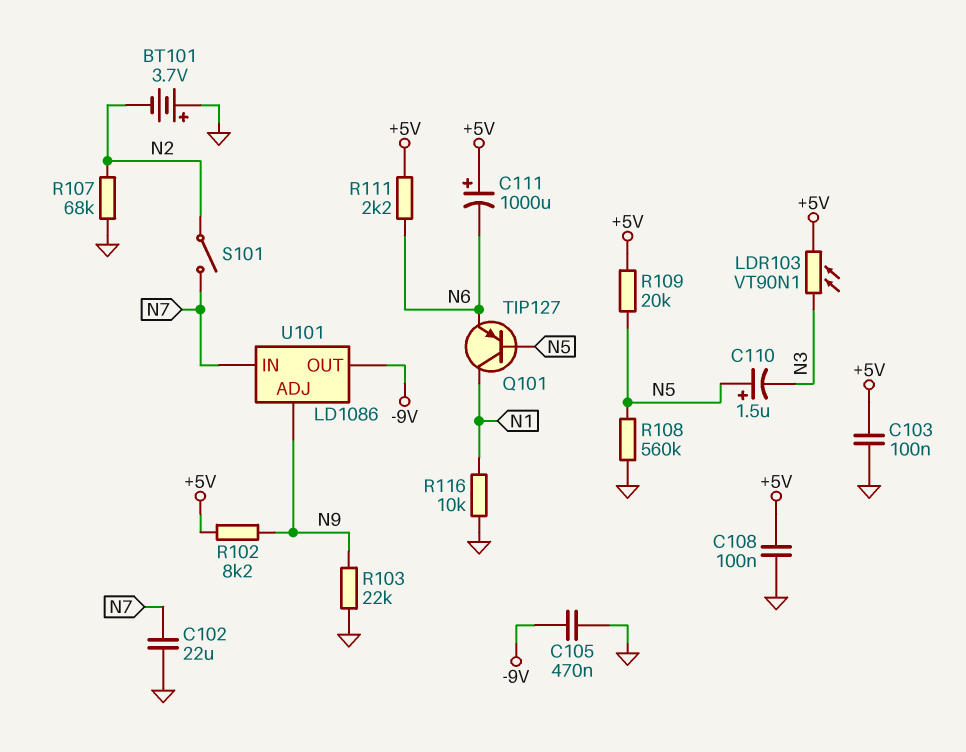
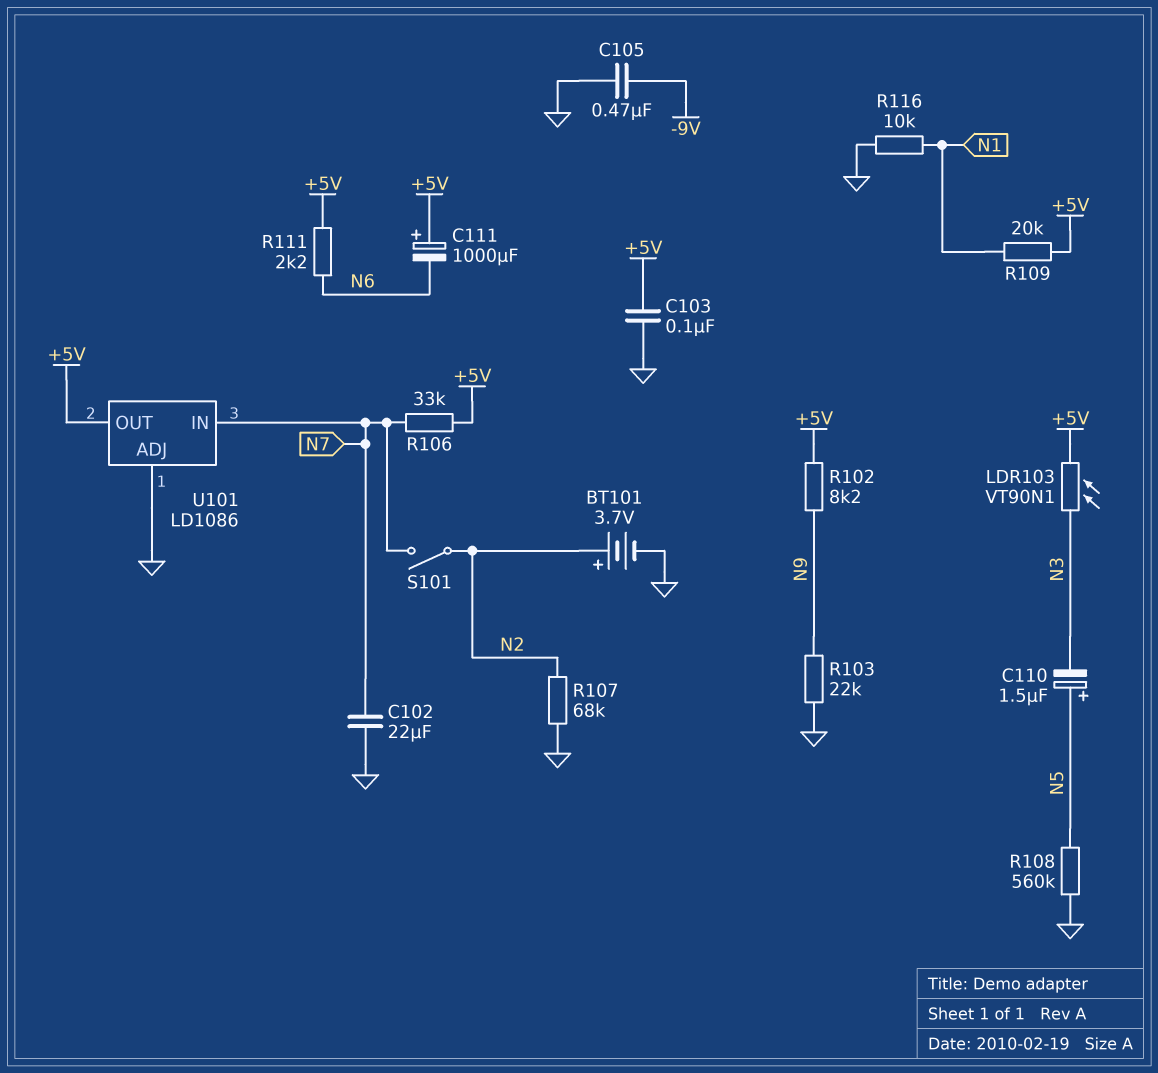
BT101: 3.7V (plus GND, minus N2) -> 3.7V (plus N2, minus GND)
C108: 100nF (+5V, GND) -> none
Q101: PNP TIP127 (B N5, C N1, E N6) -> none
R106: none -> 33k (+5V, N7)
R109: 20k (+5V, N5) -> 20k (+5V, N1)
U101 pin ADJ: N9 -> GND
U101 pin OUT: -9V -> +5V

